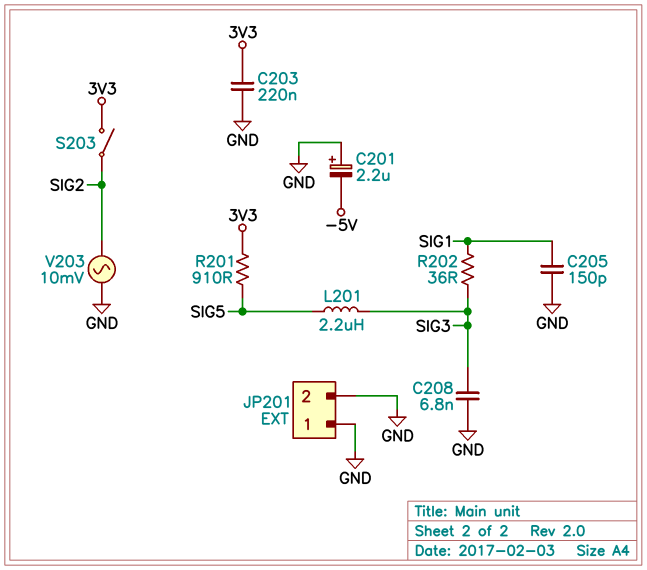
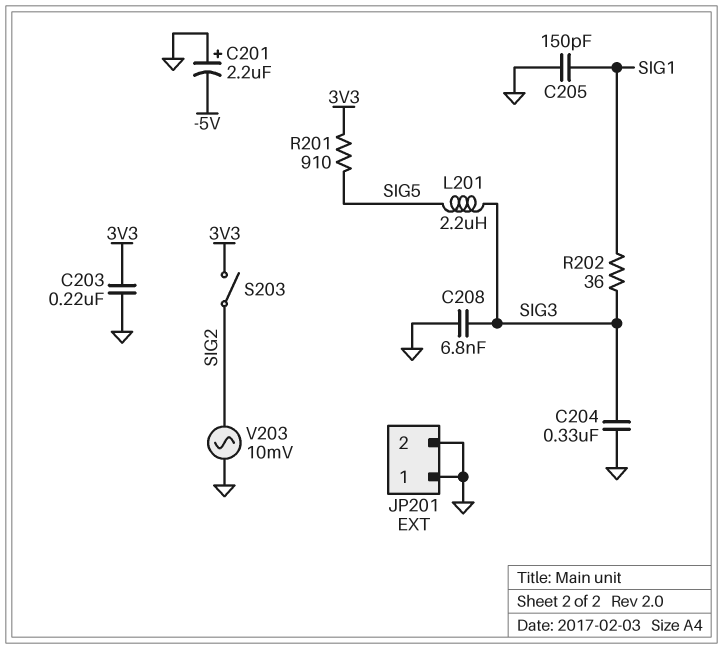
C204: none -> 330nF (GND, SIG3)

